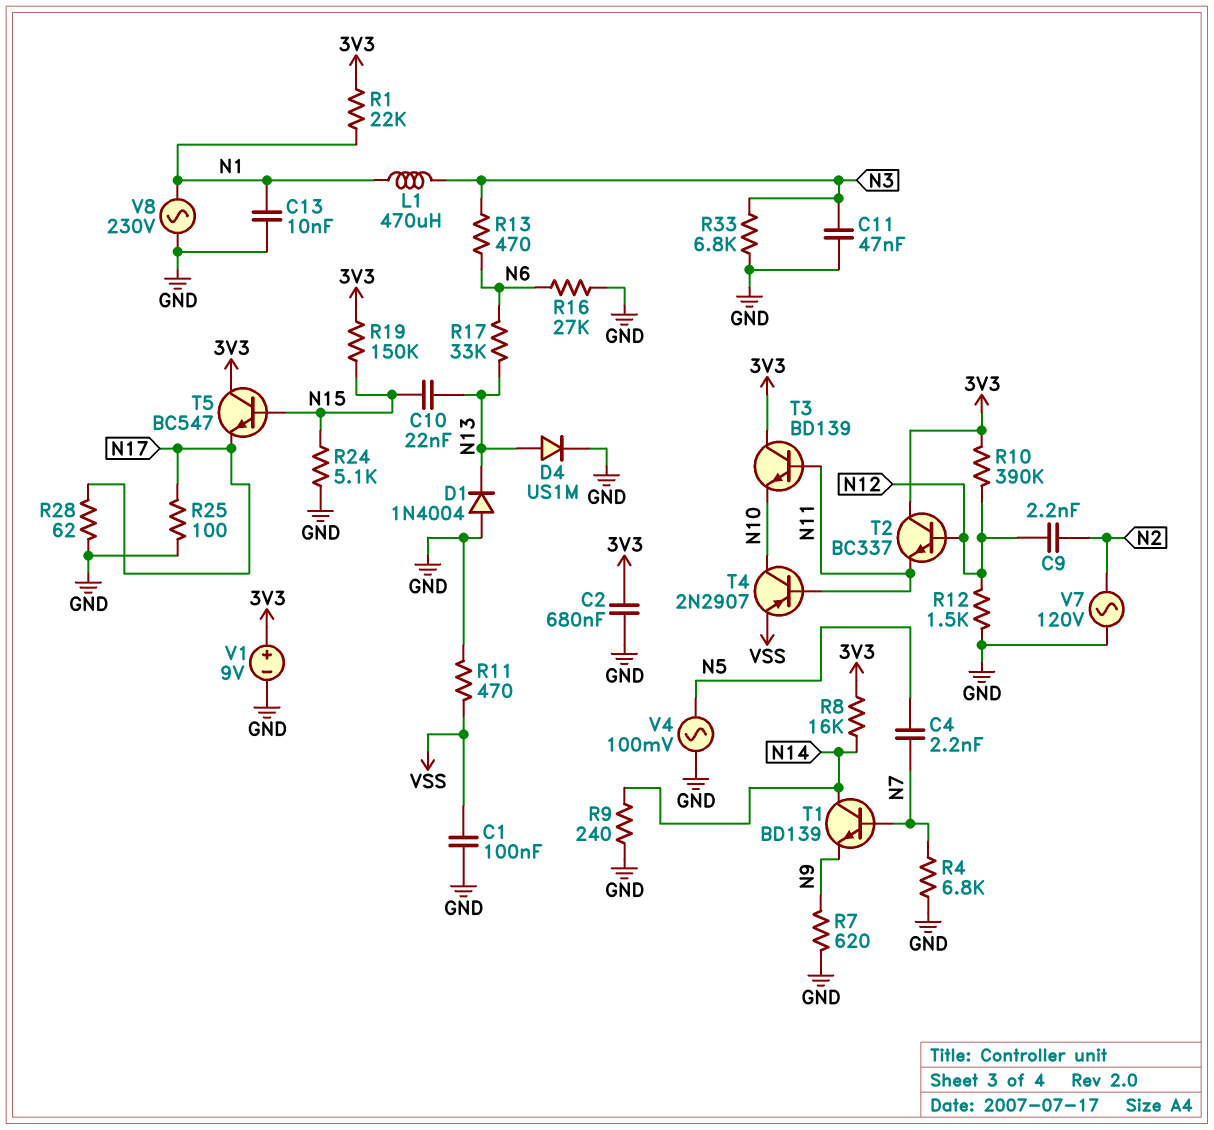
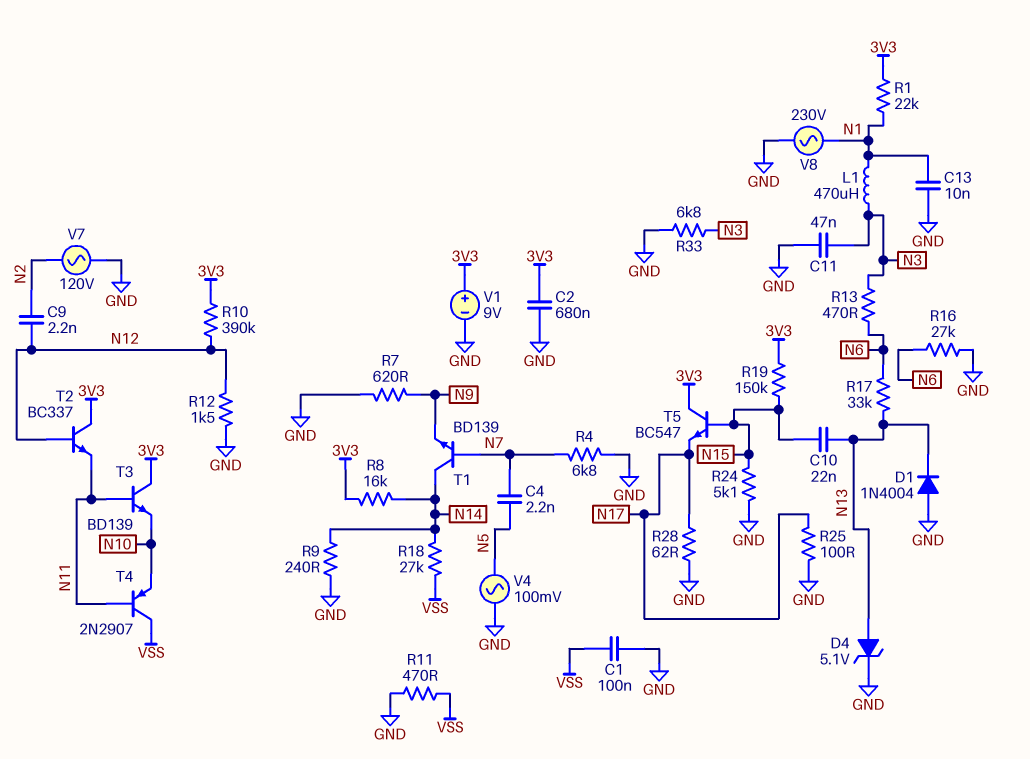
D4: diode US1M (A N13, K GND) -> zener 5.1V (A N13, K GND)
R18: none -> 27k (N14, VSS)
T4: PNP 2N2907 (B N11, C N10, E VSS) -> PNP 2N2907 (B N11, C VSS, E N10)

